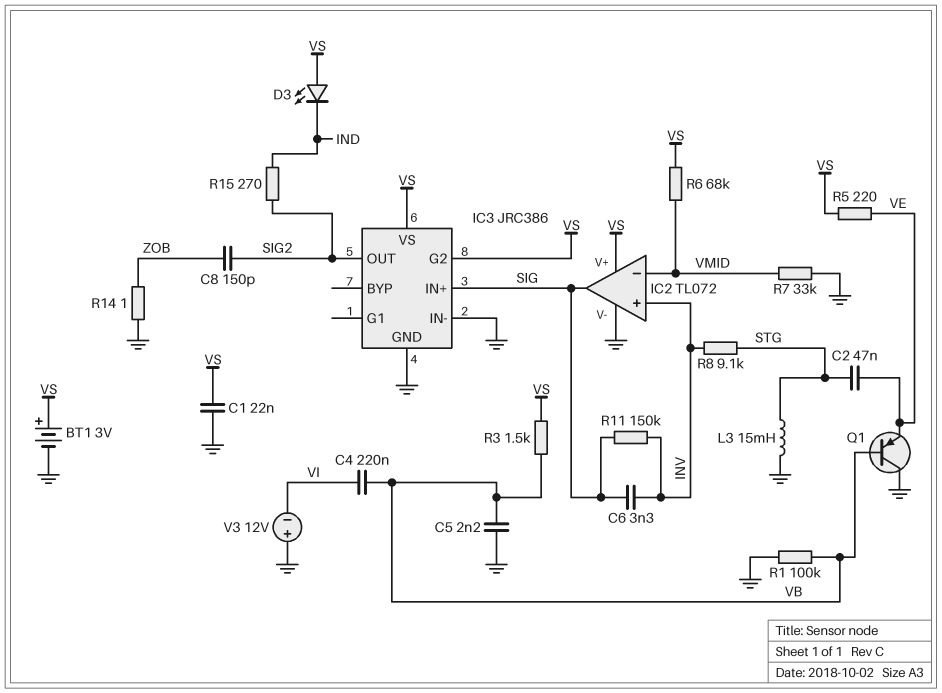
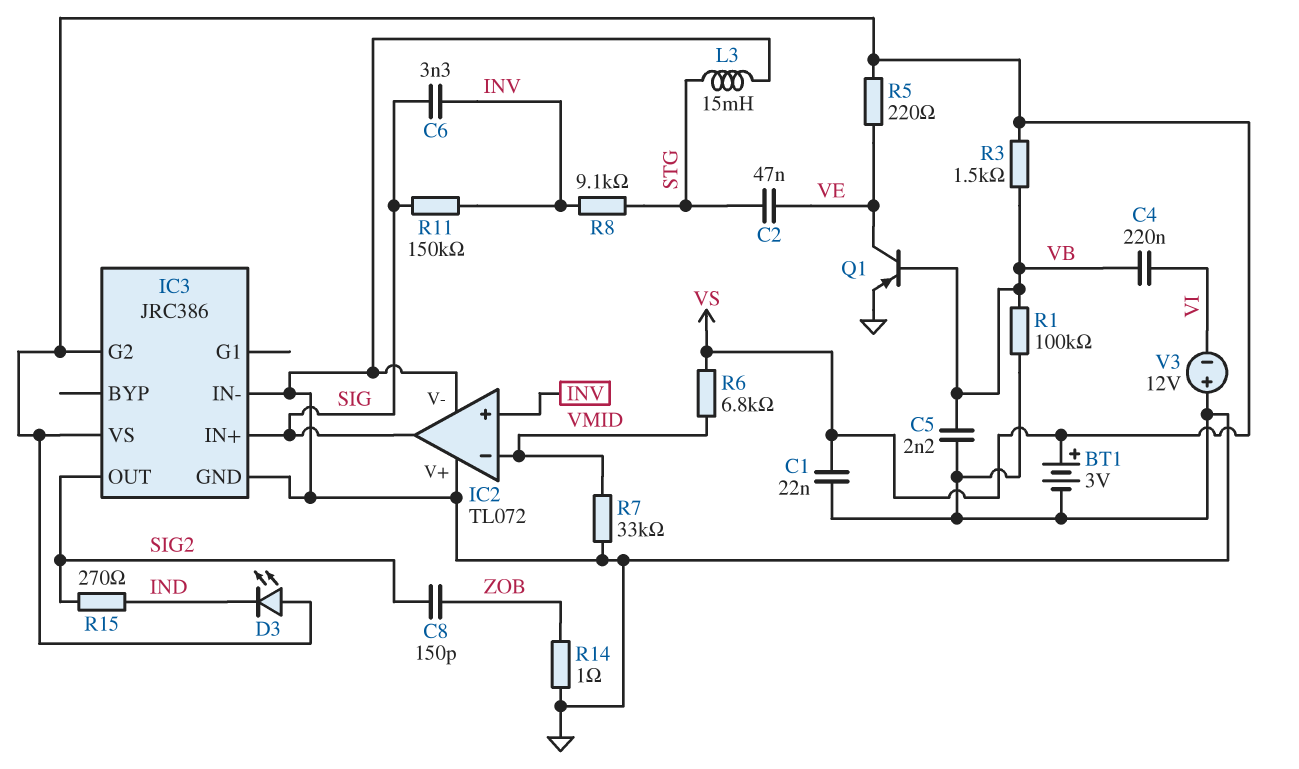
IC2 pin V+: VS -> GND
Q1: PNP (B VB, C GND, E VE) -> PNP (B VB, C VE, E GND)
R6: 68k (VMID, VS) -> 6.8k (VMID, VS)

